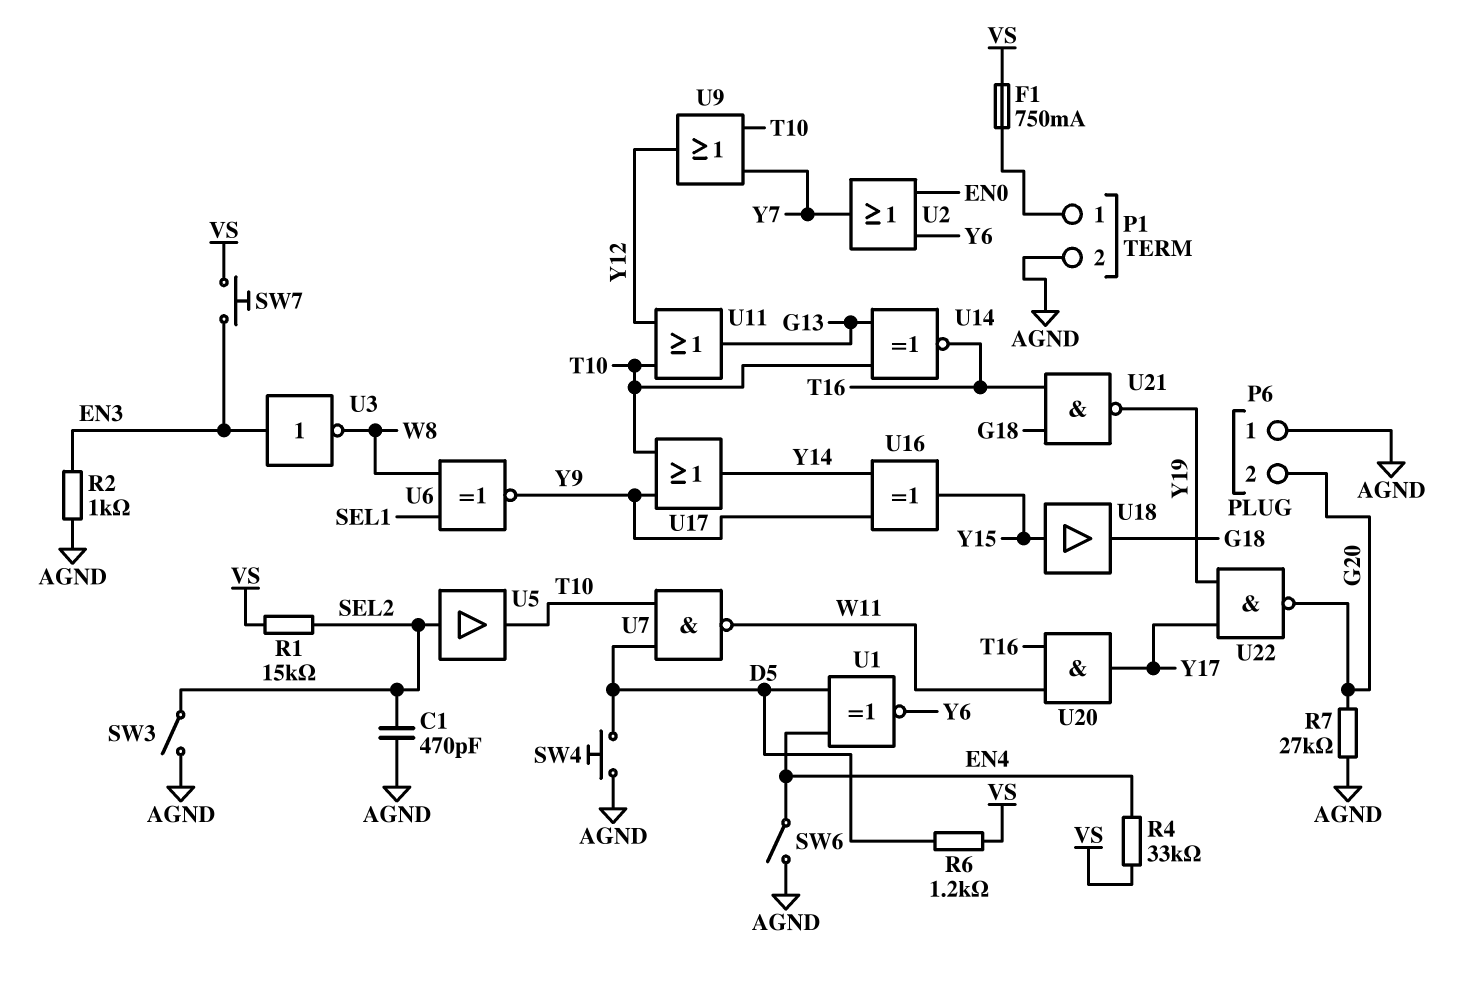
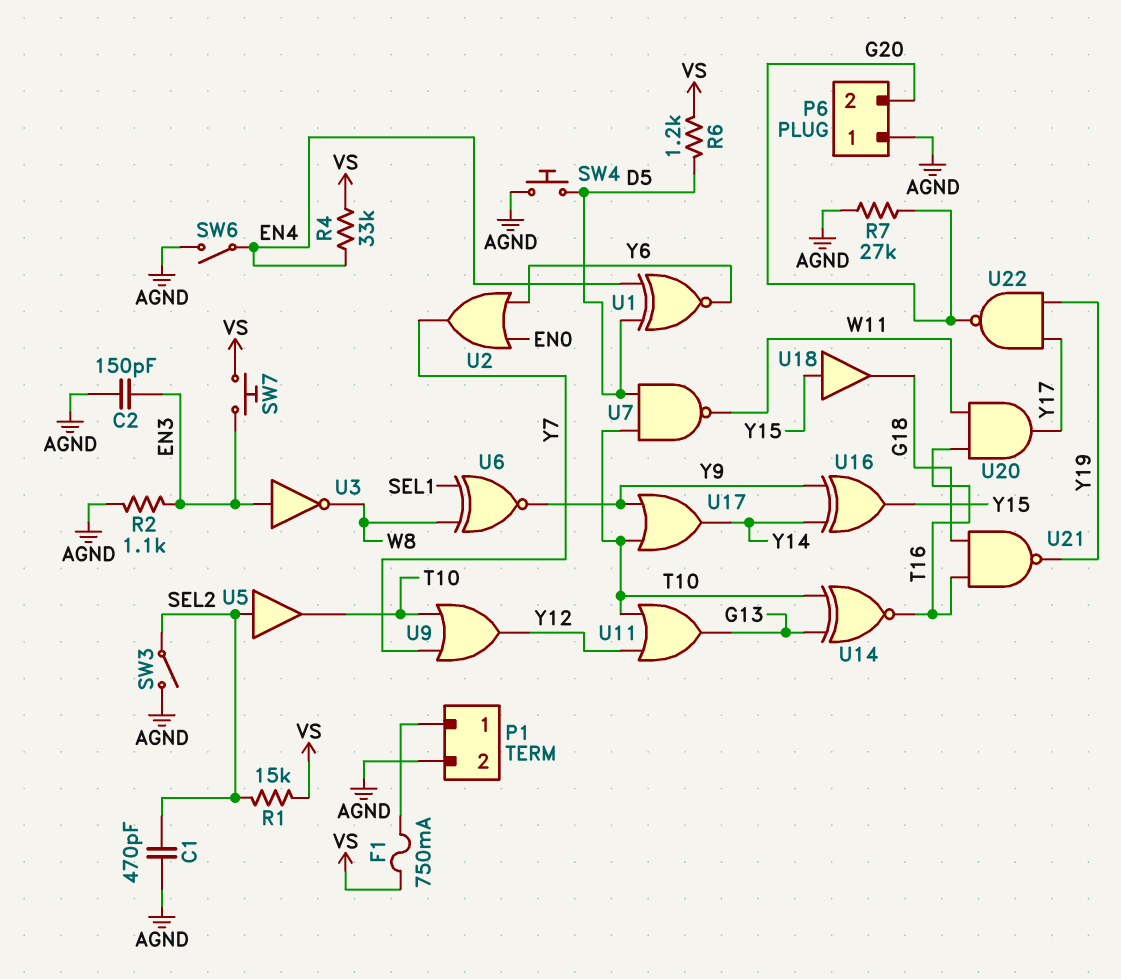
C2: none -> 150pF (AGND, EN3)
R2: 1k (AGND, EN3) -> 1.1k (AGND, EN3)

